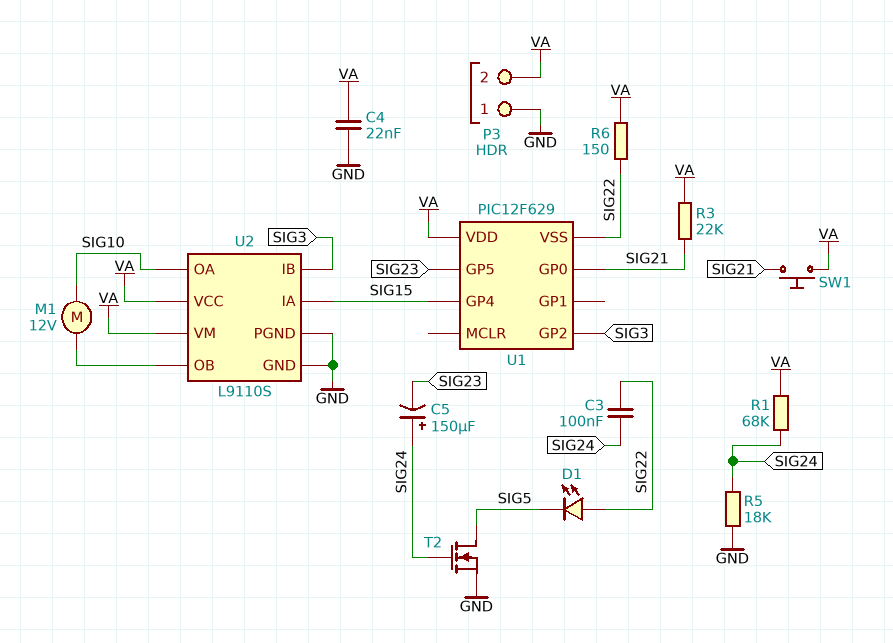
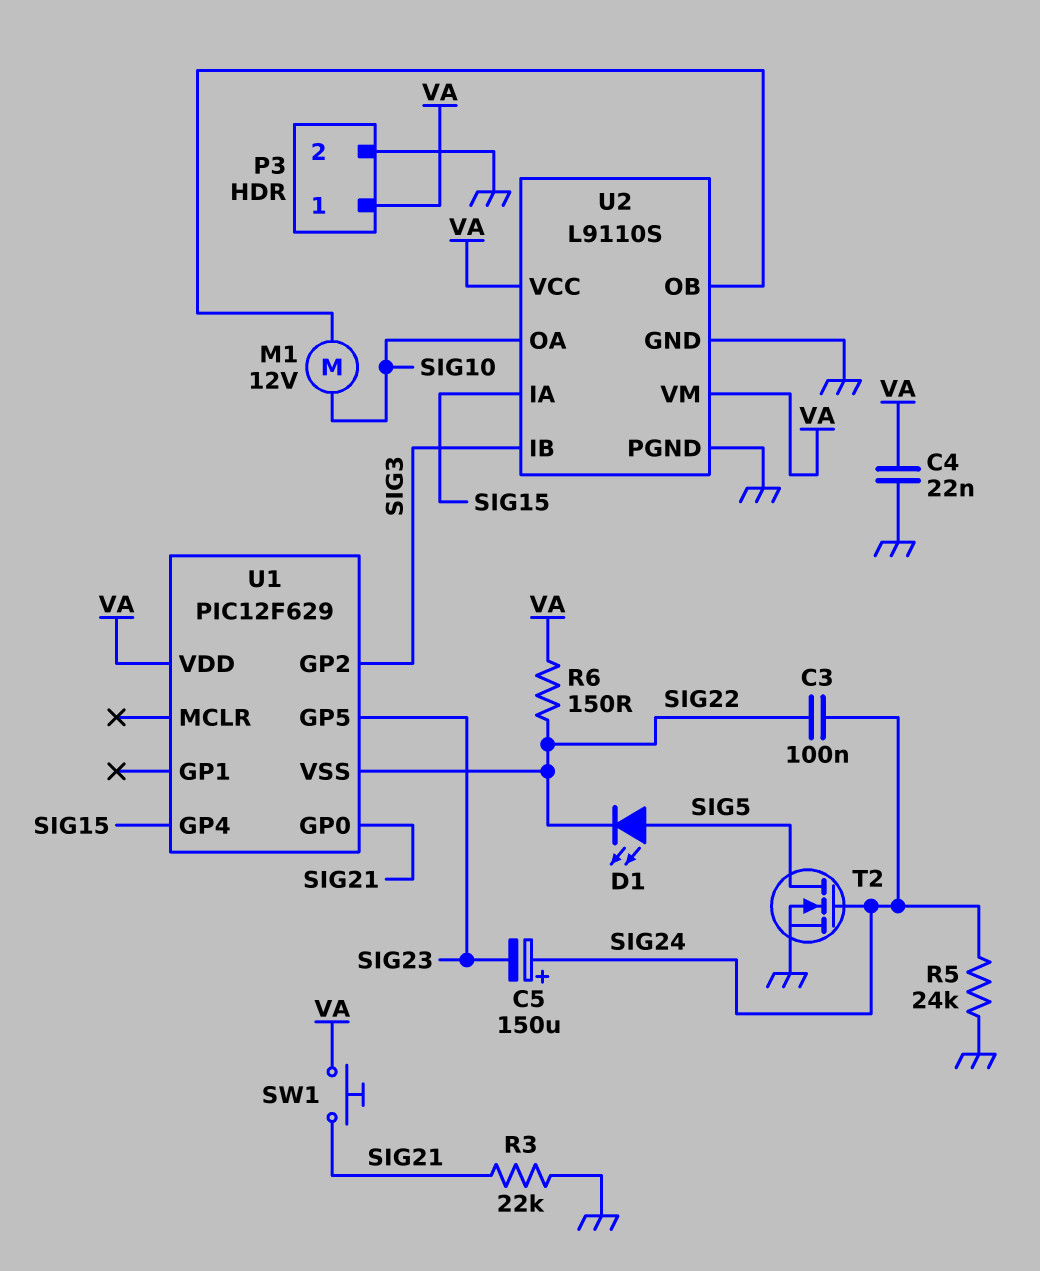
D1: LED (A SIG22, K SIG5) -> LED (A SIG5, K SIG22)
P3 pin 1: GND -> VA
P3 pin 2: VA -> GND
R1: 68k (SIG24, VA) -> none
R3: 22k (SIG21, VA) -> 22k (GND, SIG21)
R5: 18k (GND, SIG24) -> 24k (GND, SIG24)

